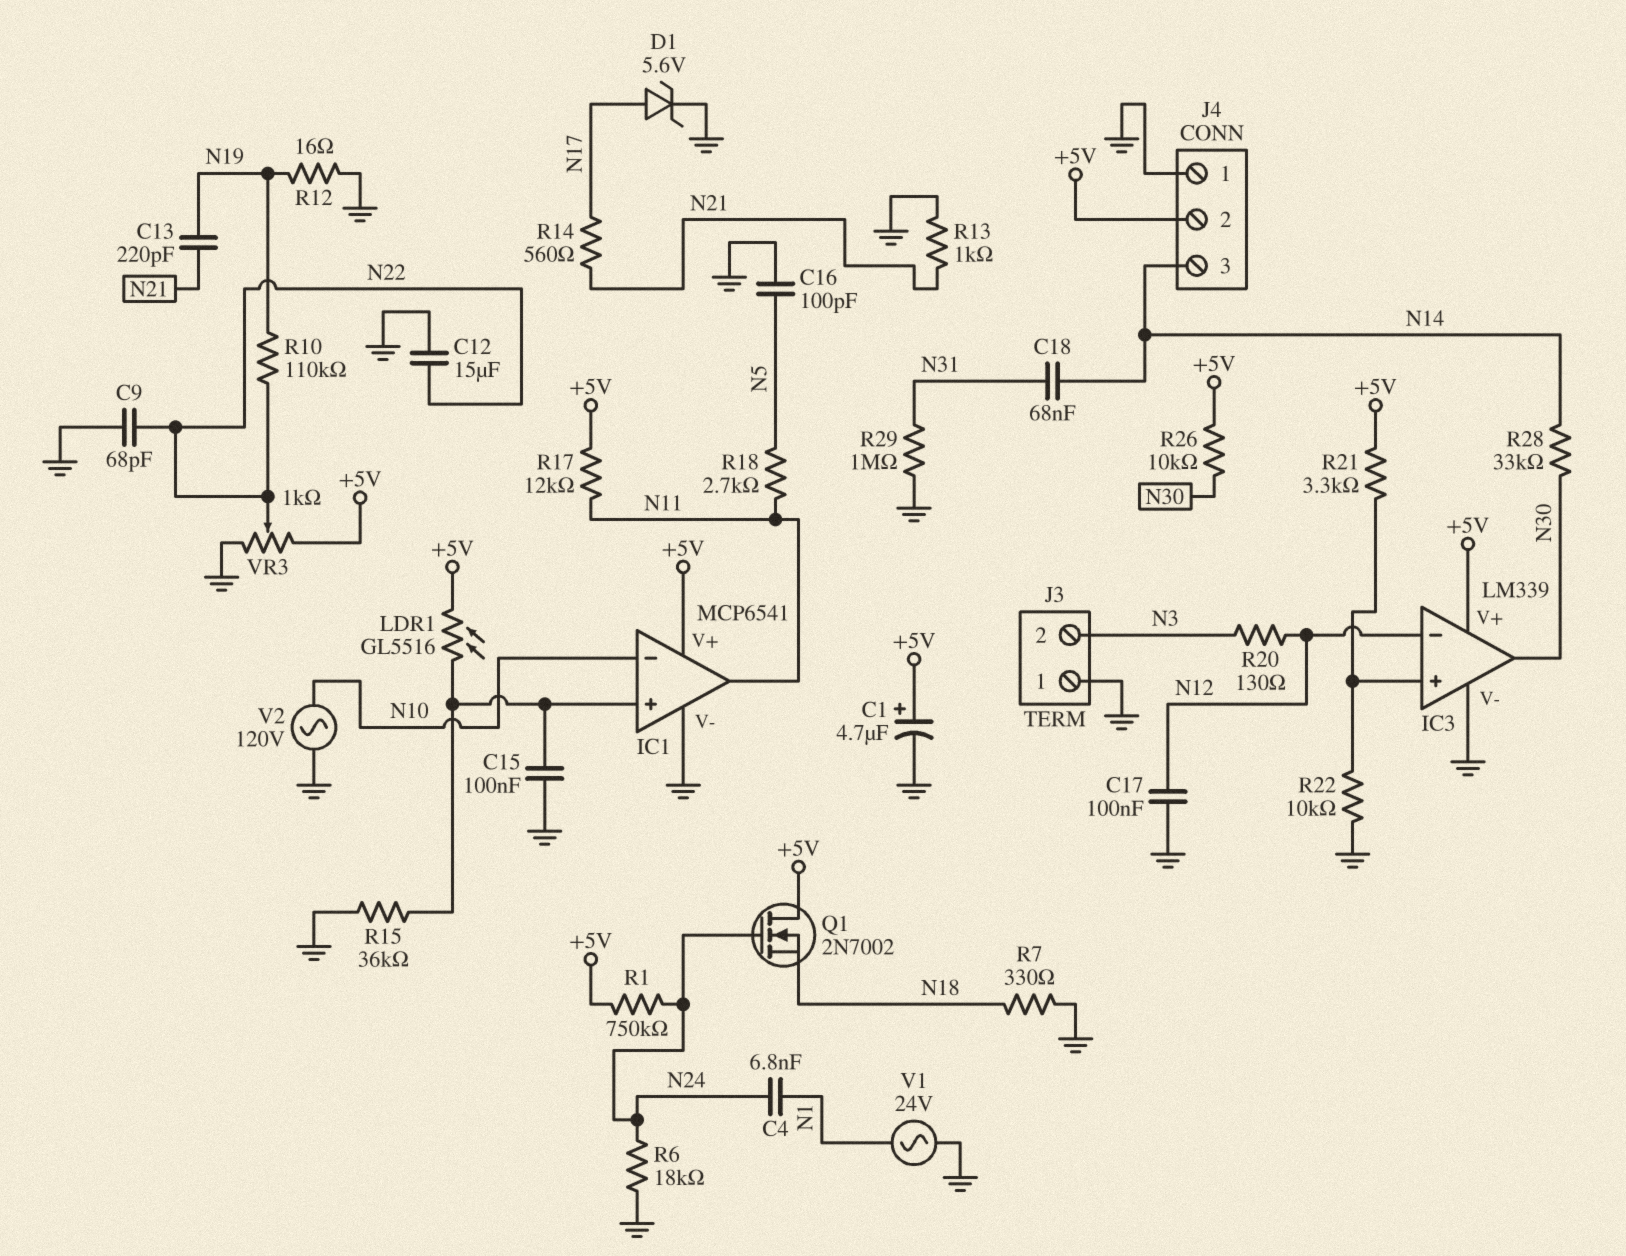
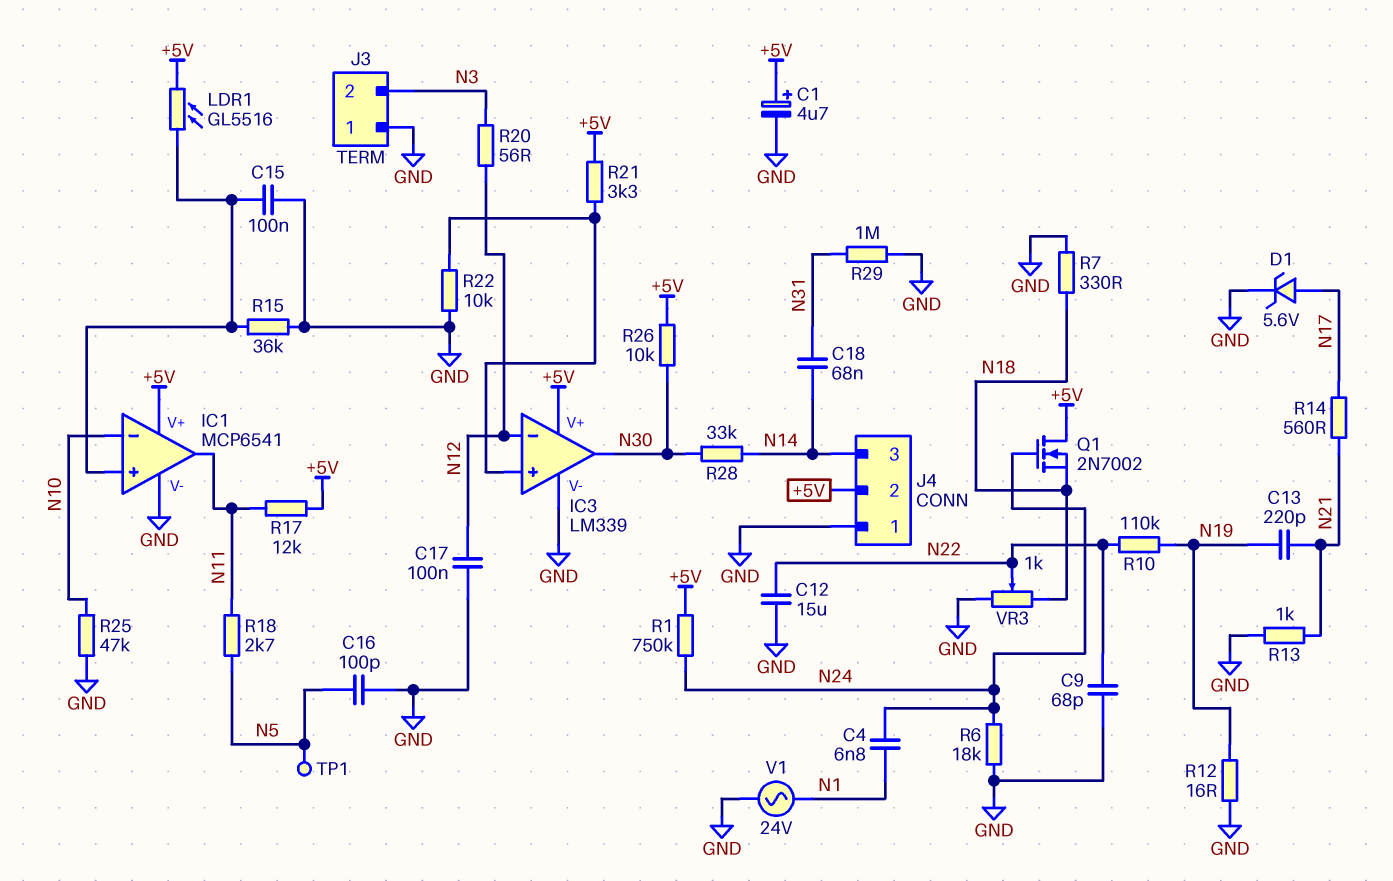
R20: 130 (N3, N12) -> 56 (N3, N12)
R25: none -> 47k (GND, N10)
TP1: none -> test point (N5)
V2: AC 120V (GND, N10) -> none
VR3: 1k (+5V, GND, wiper N22) -> 1k (GND, N18, wiper N22)

